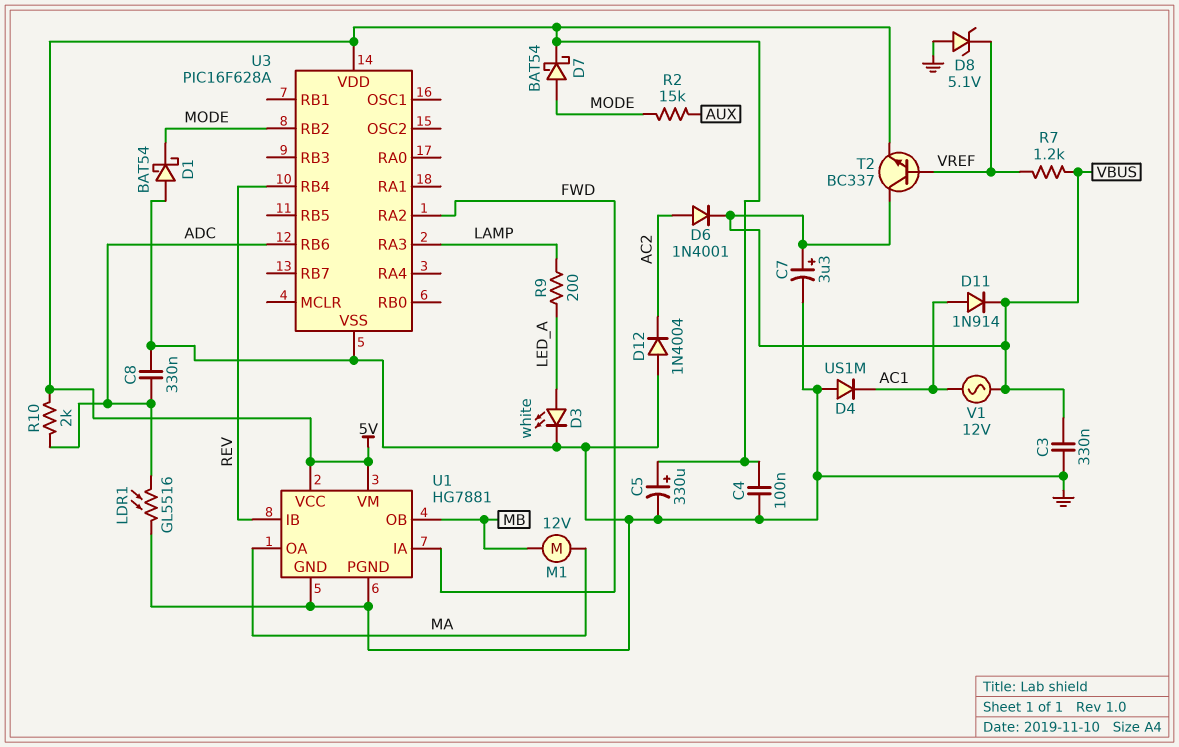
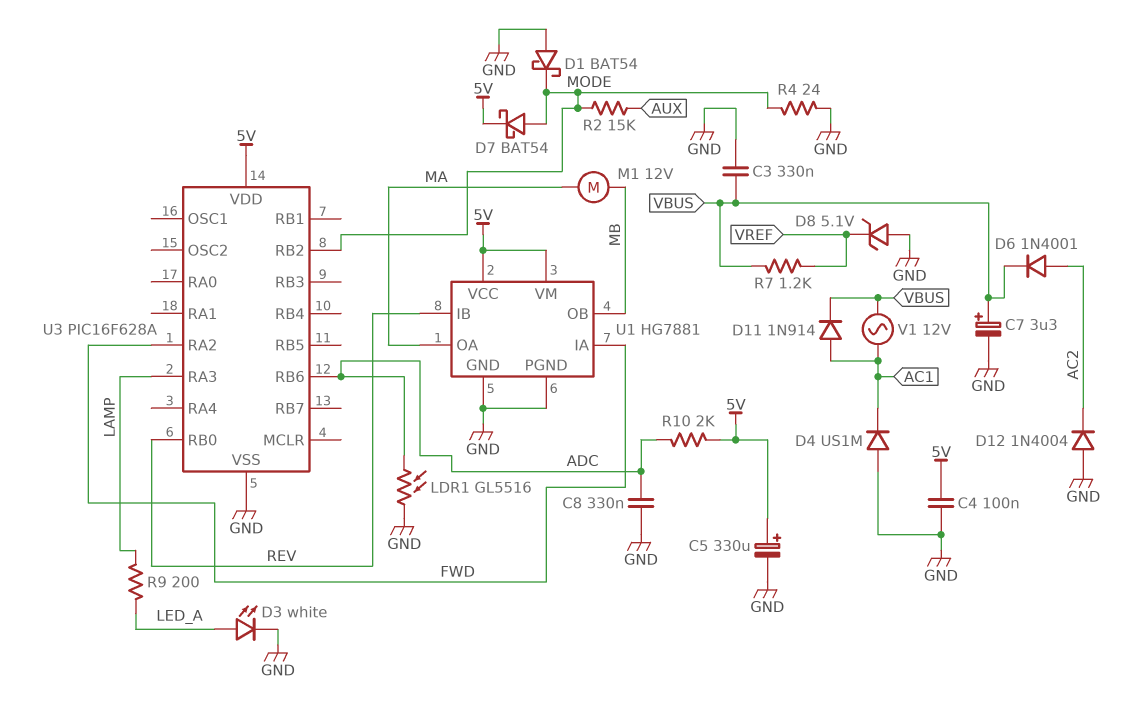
R4: none -> 24 (GND, MODE)
T2: NPN BC337 (B VREF, C VBUS, E 5V) -> none
U3 pin RB0: none -> REV
U3 pin RB4: REV -> none

